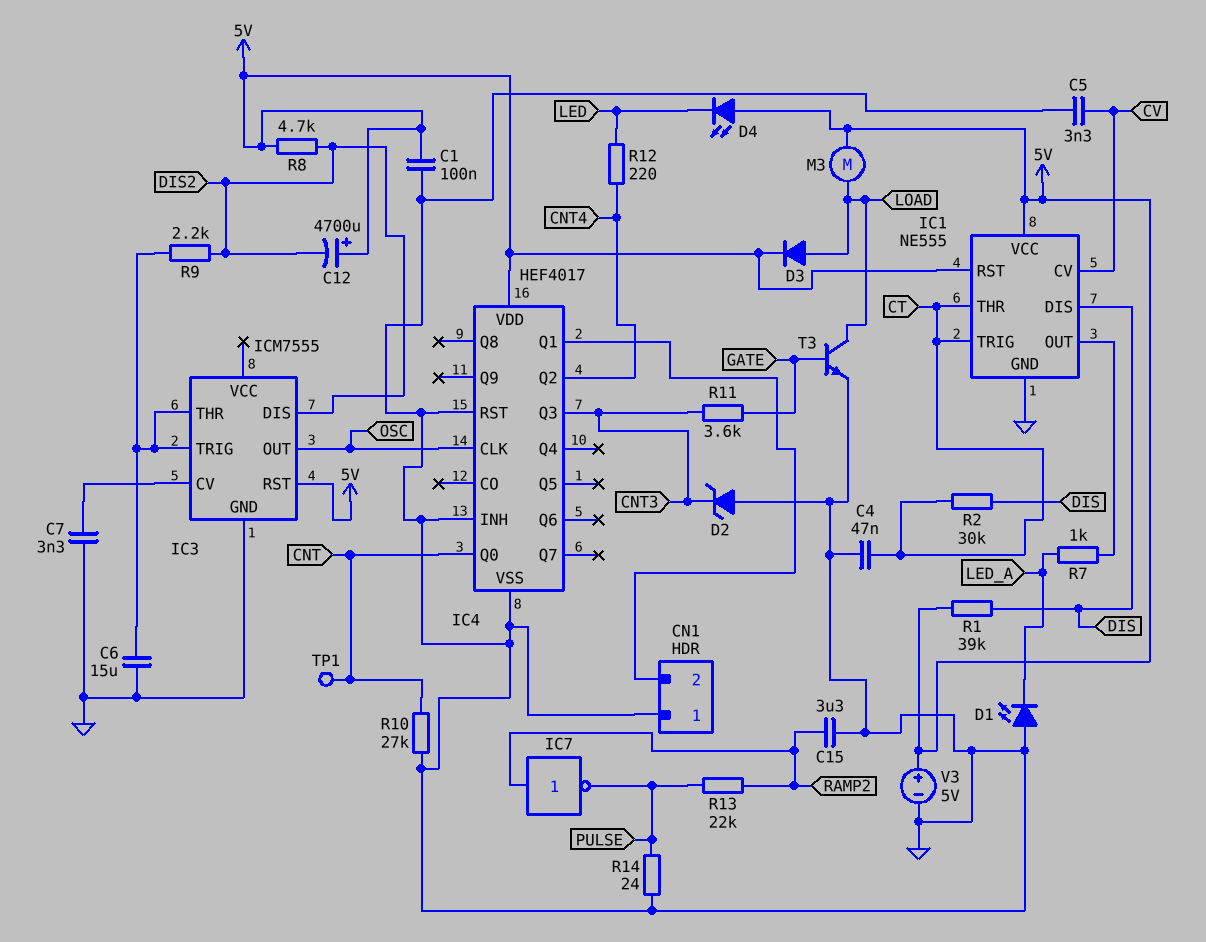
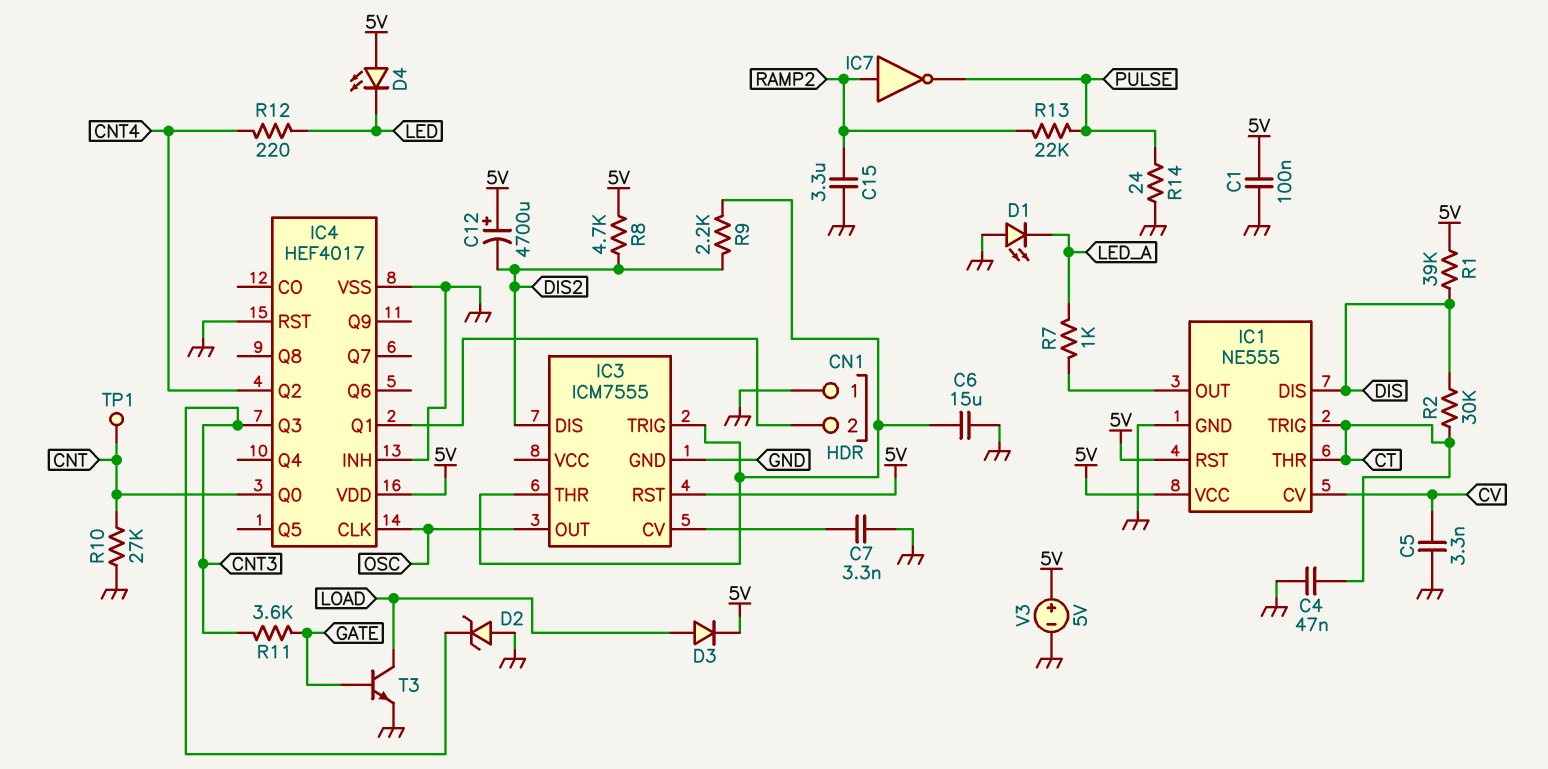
M3: motor (5V, LOAD) -> none

